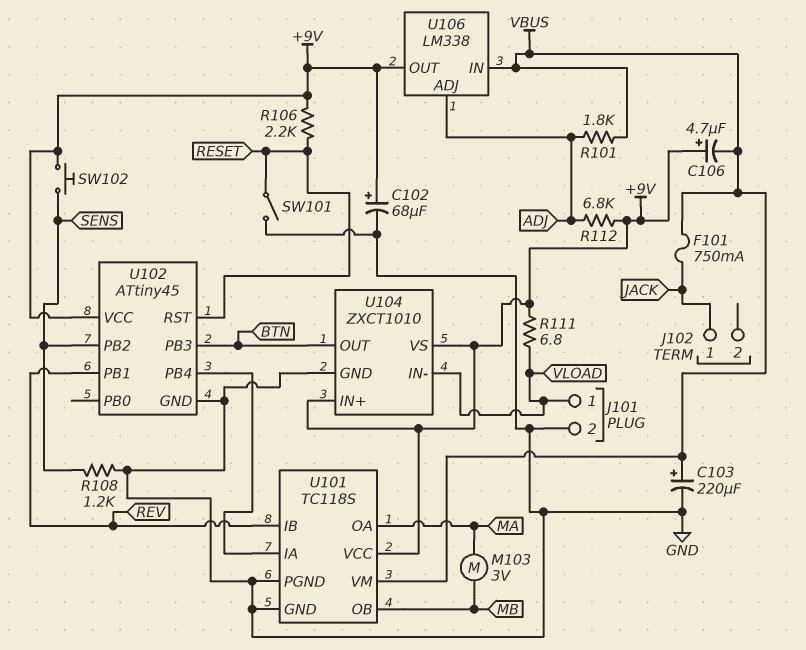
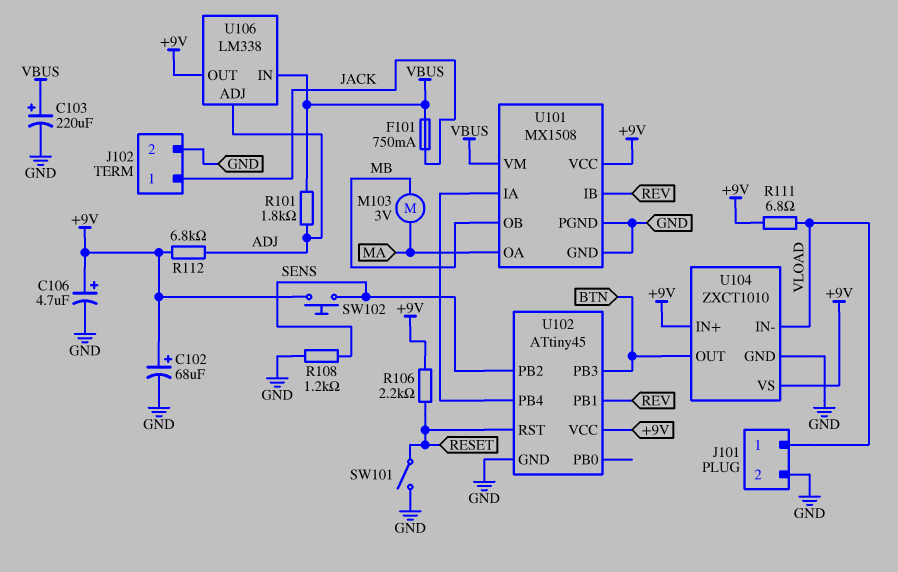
C106: 4.7uF (plus +9V, minus VBUS) -> 4.7uF (plus +9V, minus GND)
J102 pin 2: none -> GND
U101: TC118S -> MX1508

